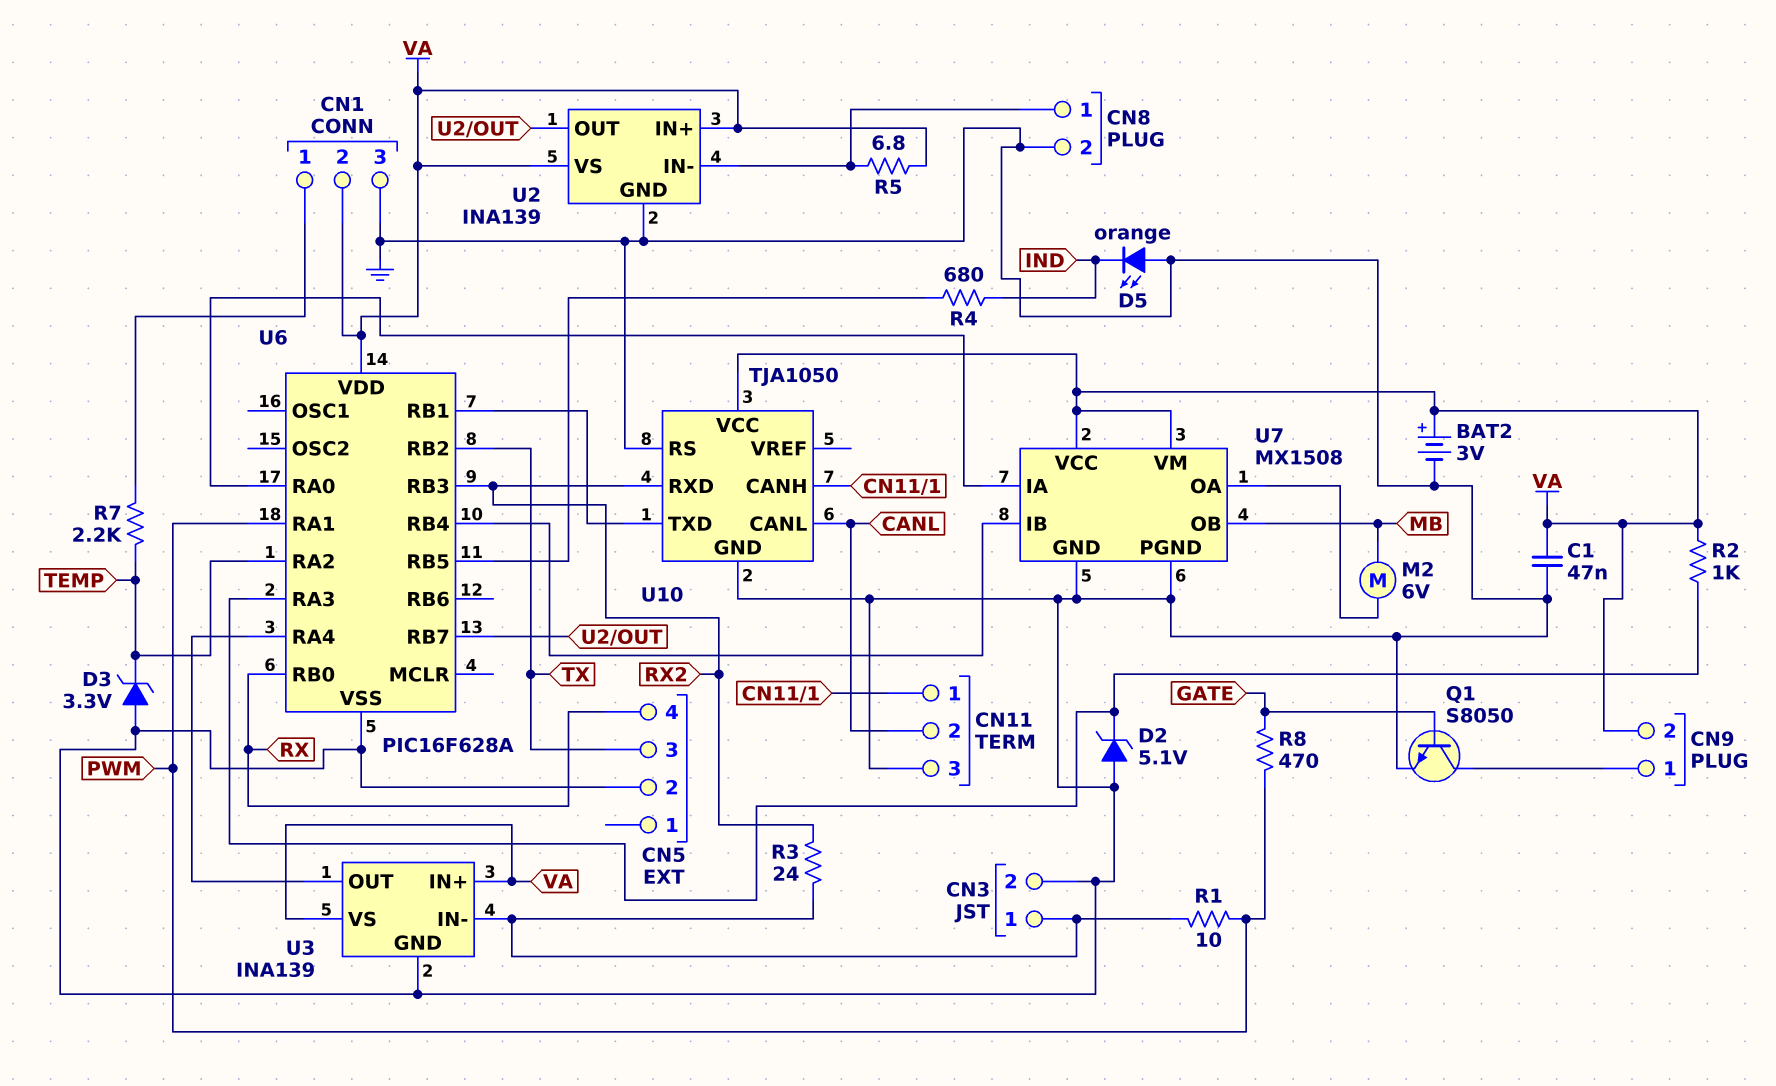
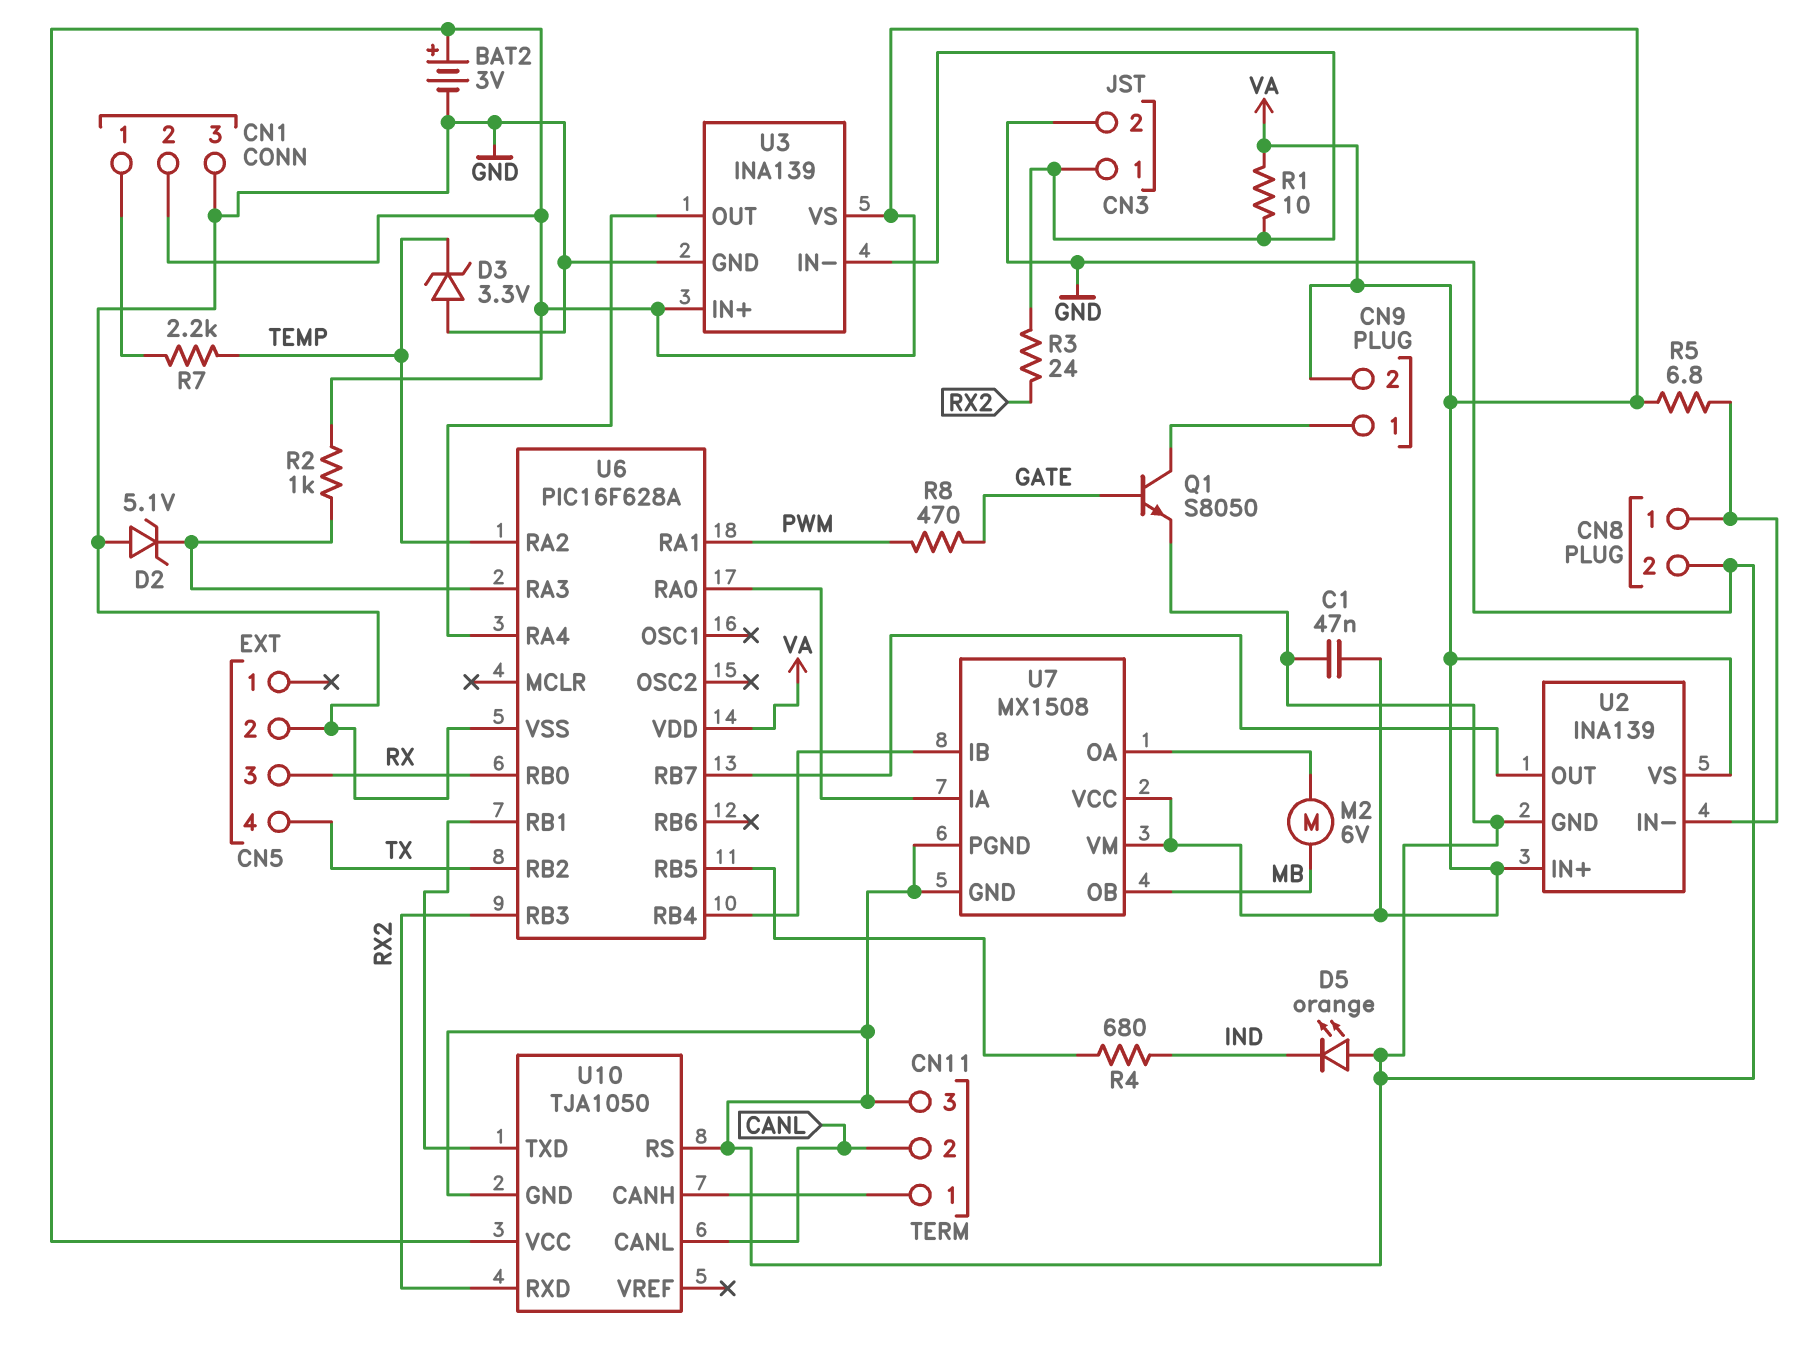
CN5 pin 3: TX -> RX
CN5 pin 4: RX -> TX
R1: 10 (CN3/1, PWM) -> 10 (CN3/1, VA)

